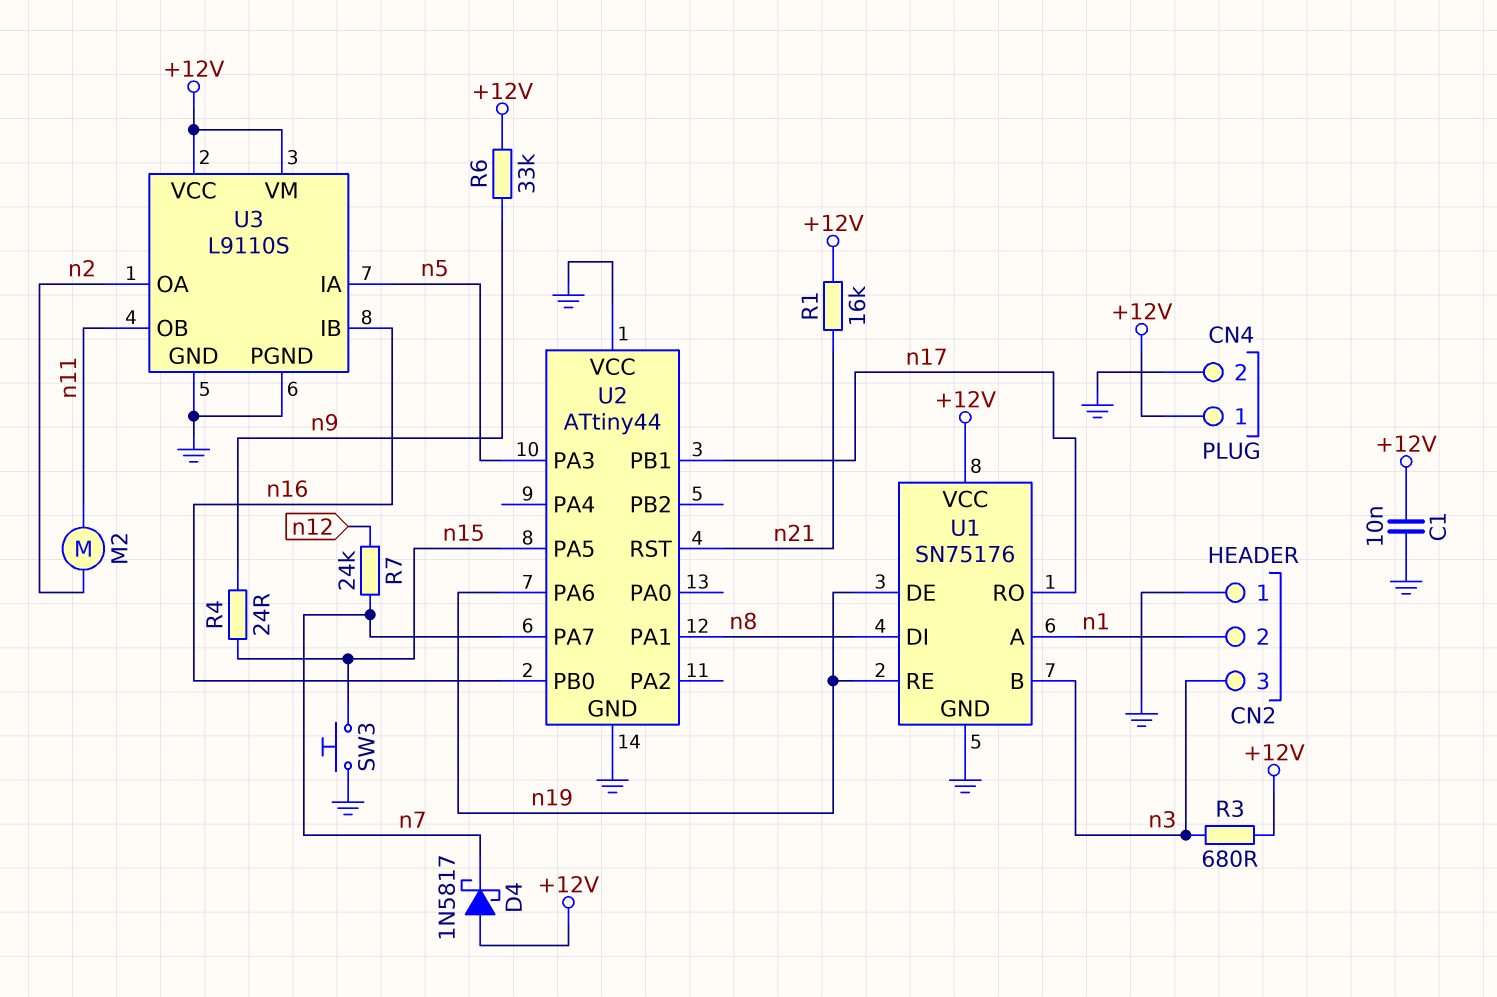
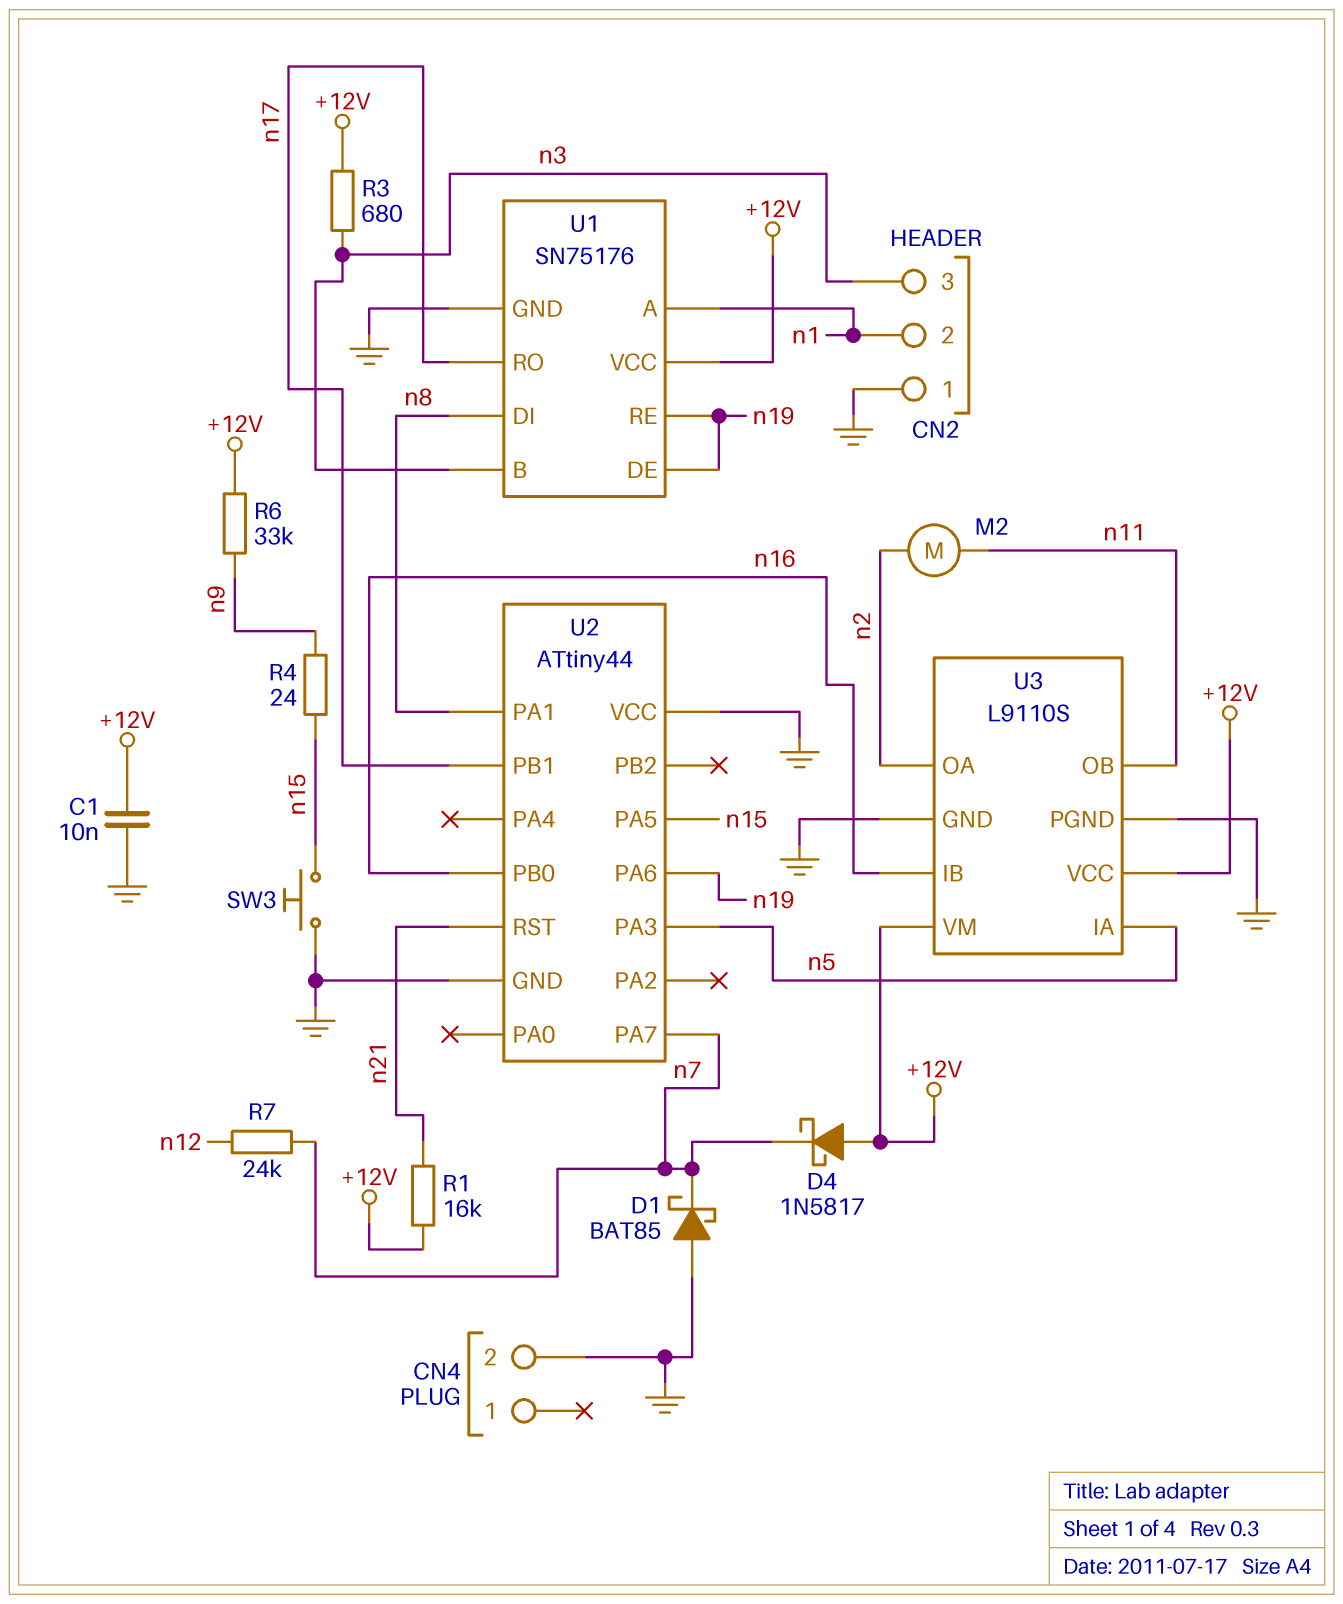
CN4 pin 1: +12V -> none
D1: none -> schottky BAT85 (A GND, K n7)

